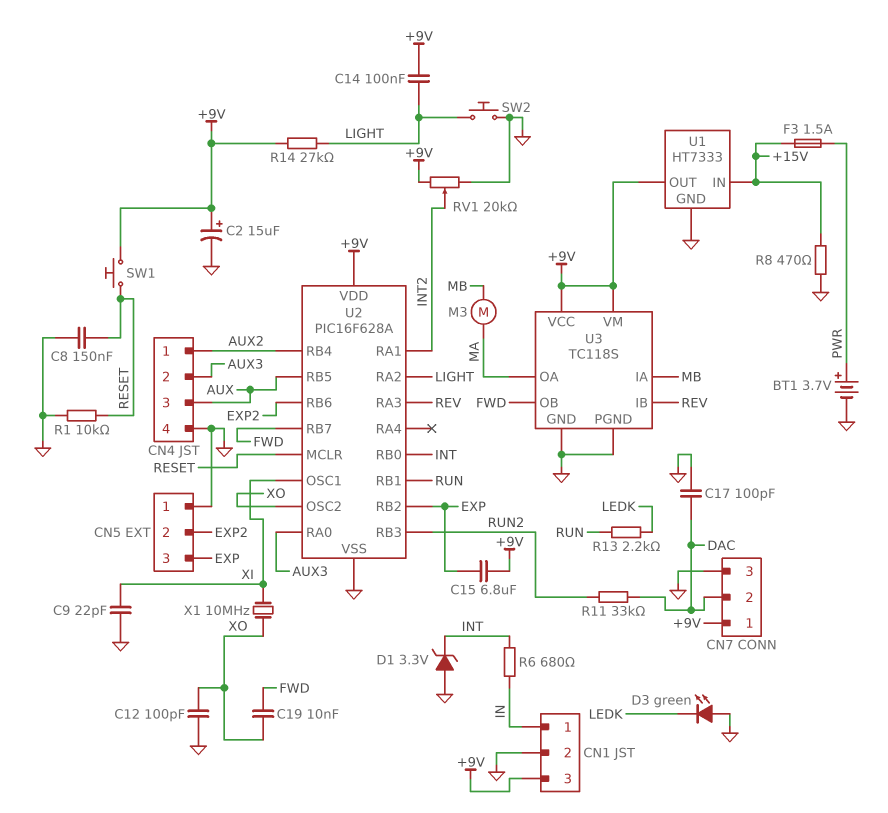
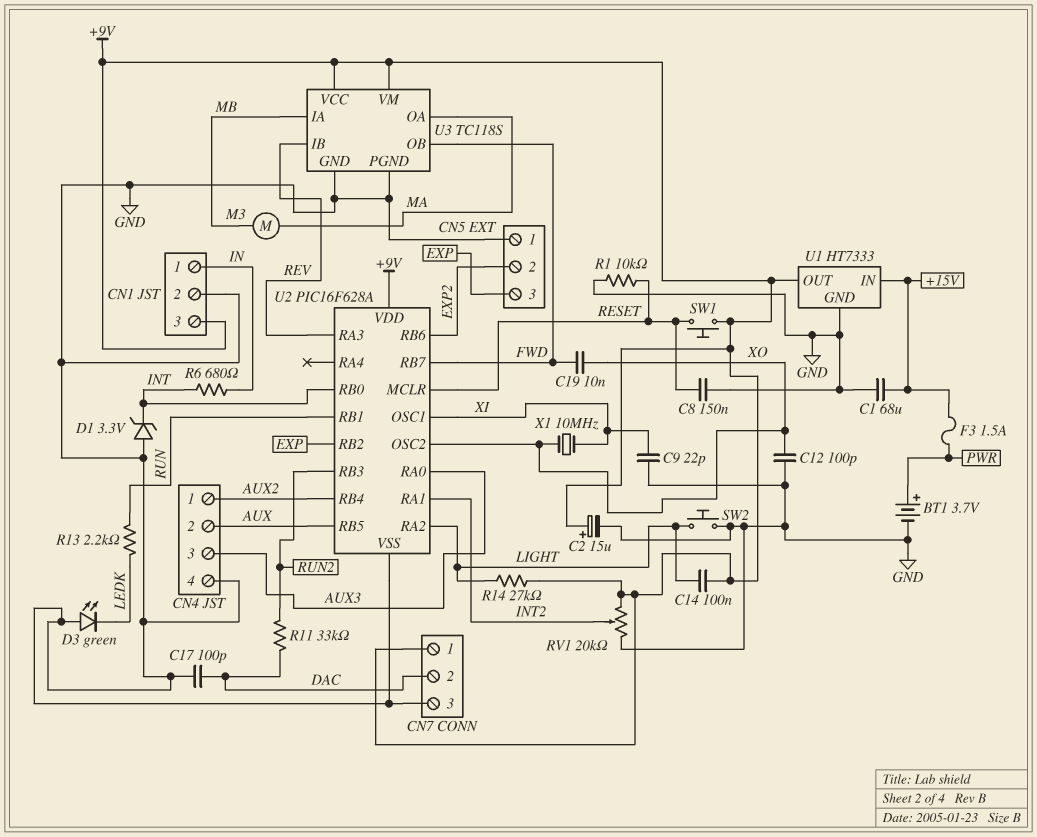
C1: none -> 68uF (+15V, GND)
C15: 6.8uF (+9V, EXP) -> none
CN4 pin 2: AUX3 -> AUX
CN4 pin 3: AUX -> AUX3
R8: 470 (+15V, GND) -> none

